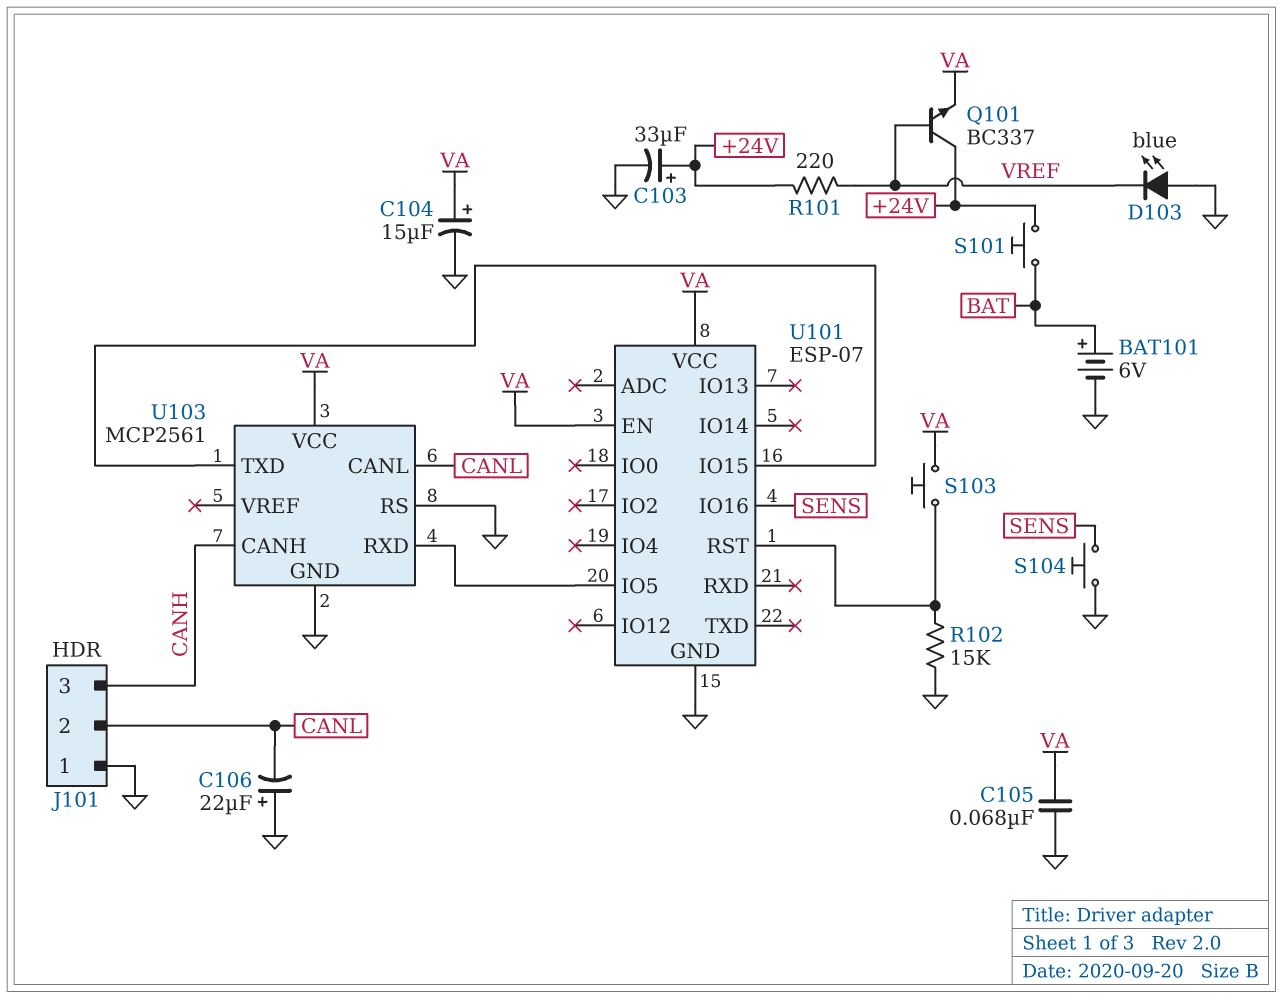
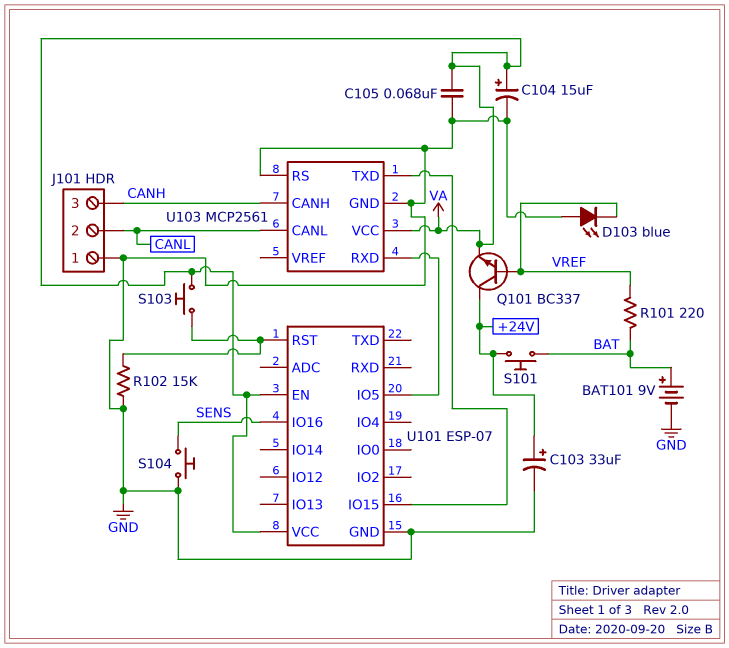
BAT101: 6V (plus BAT, minus GND) -> 9V (plus BAT, minus GND)
C106: 22uF (plus GND, minus CANL) -> none
R101: 220 (+24V, VREF) -> 220 (BAT, VREF)

